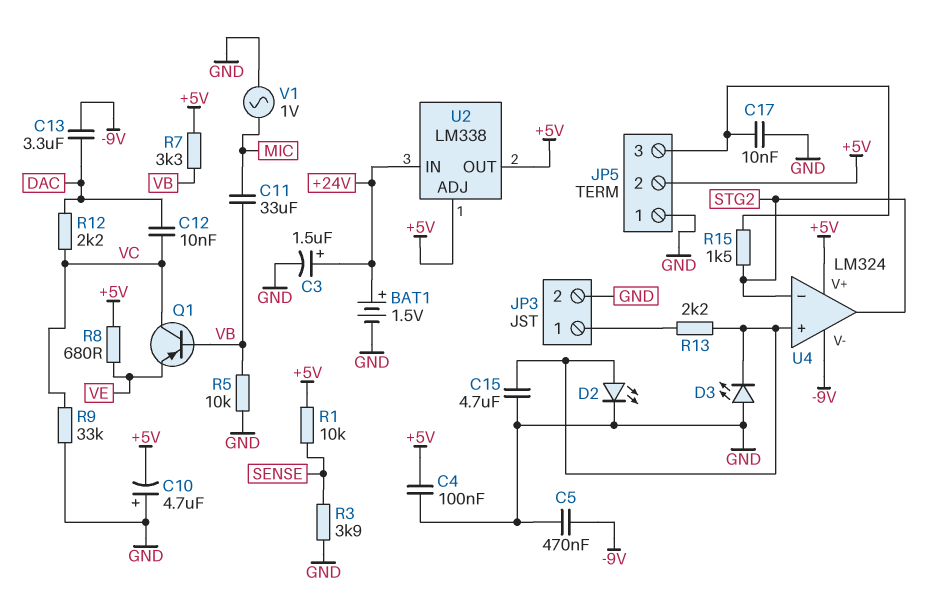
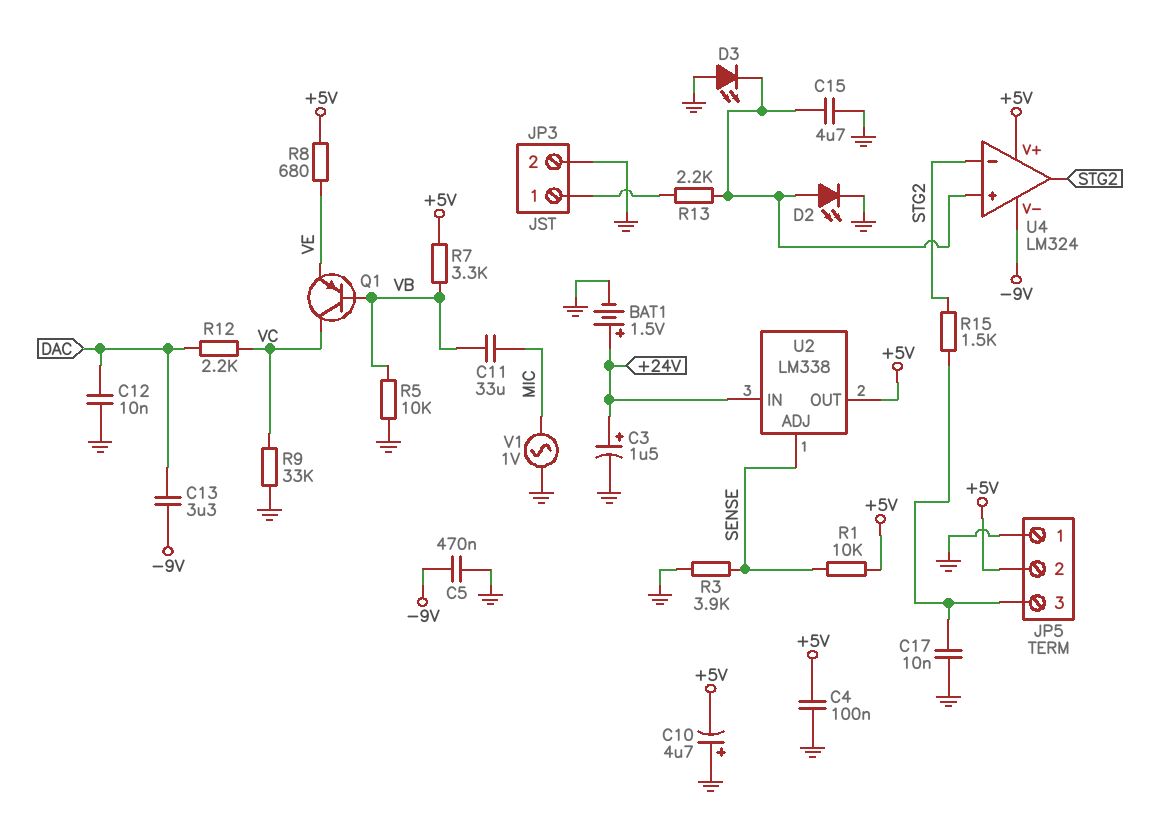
C12: 10nF (DAC, VC) -> 10nF (DAC, GND)
U2 pin ADJ: +5V -> SENSE

